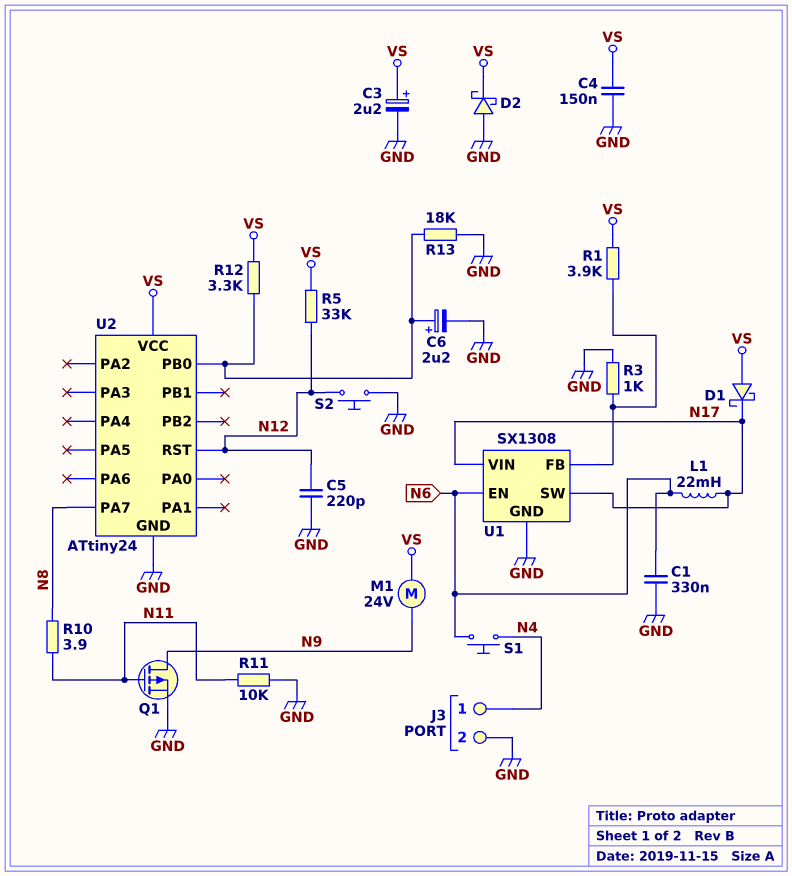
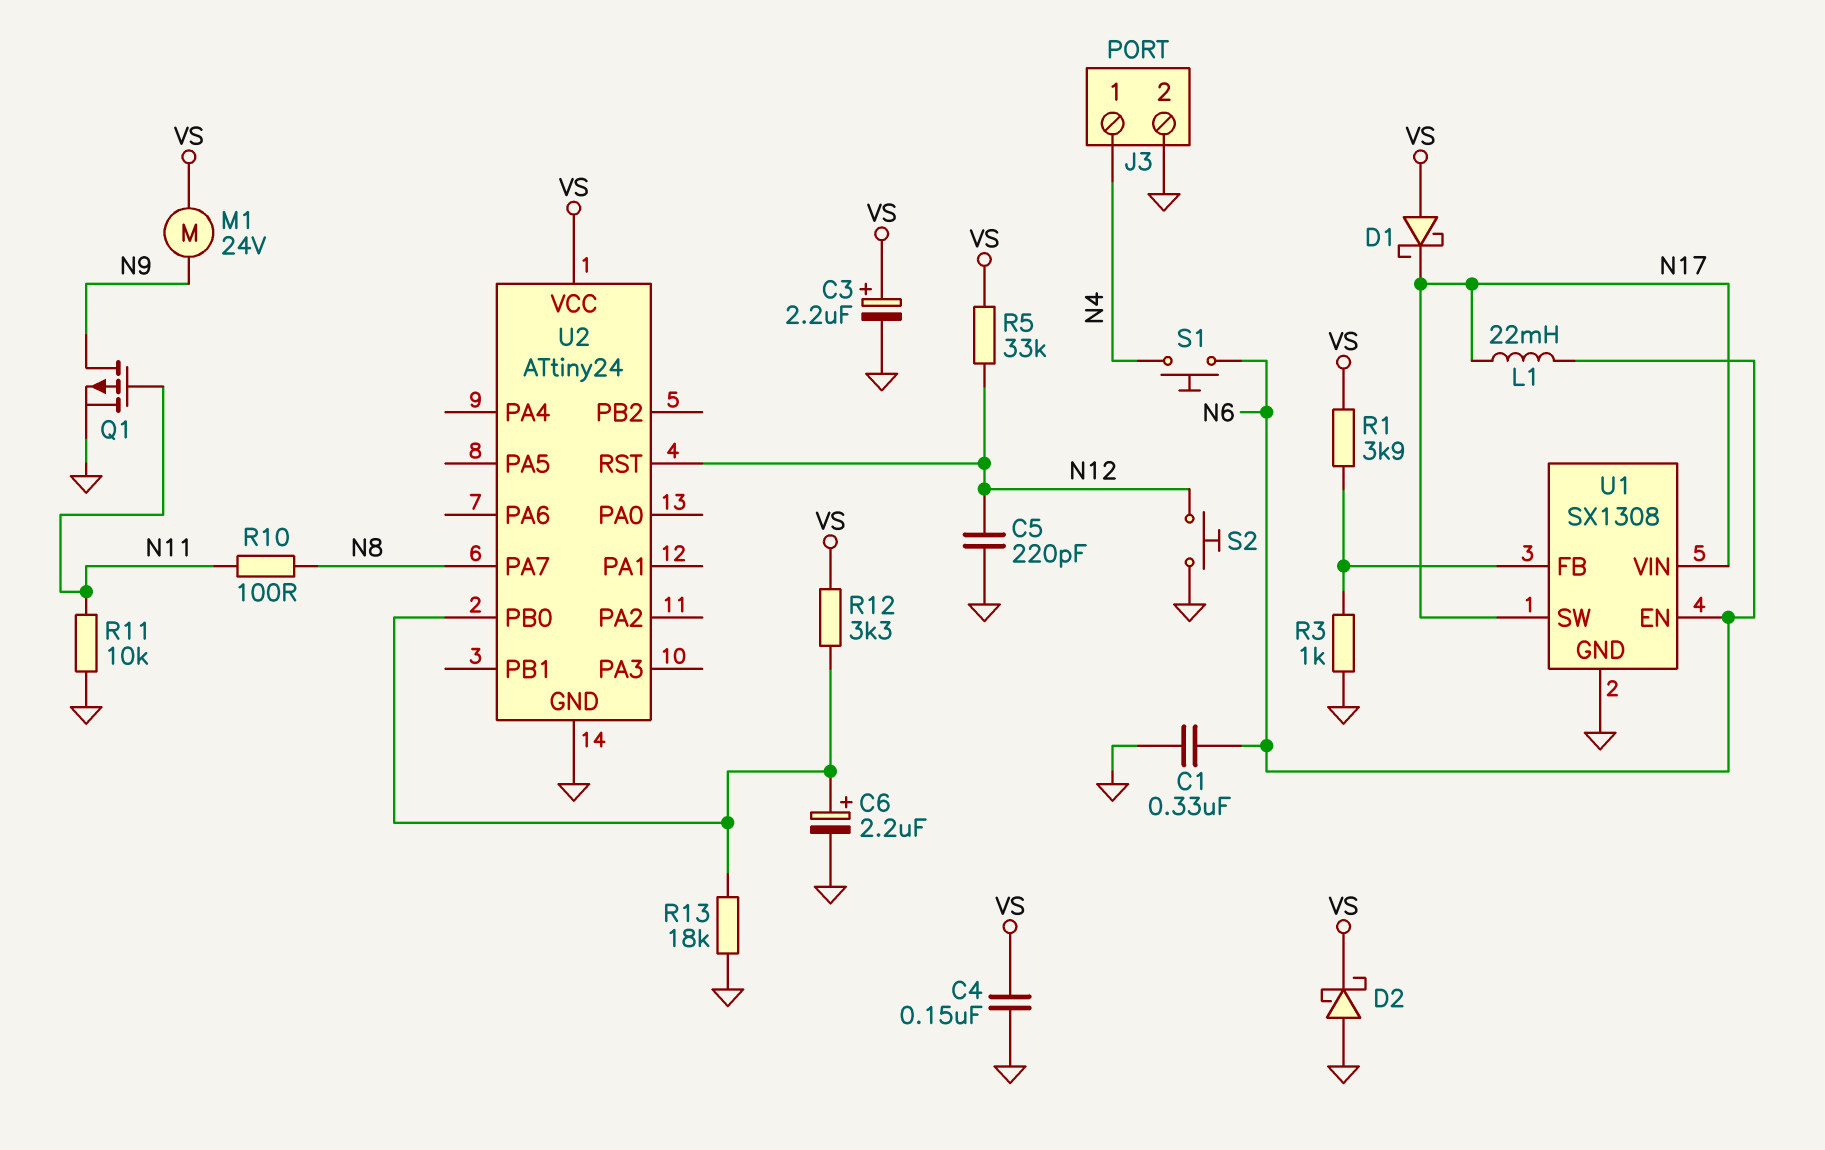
R10: 3.9 (N8, N11) -> 100 (N8, N11)

